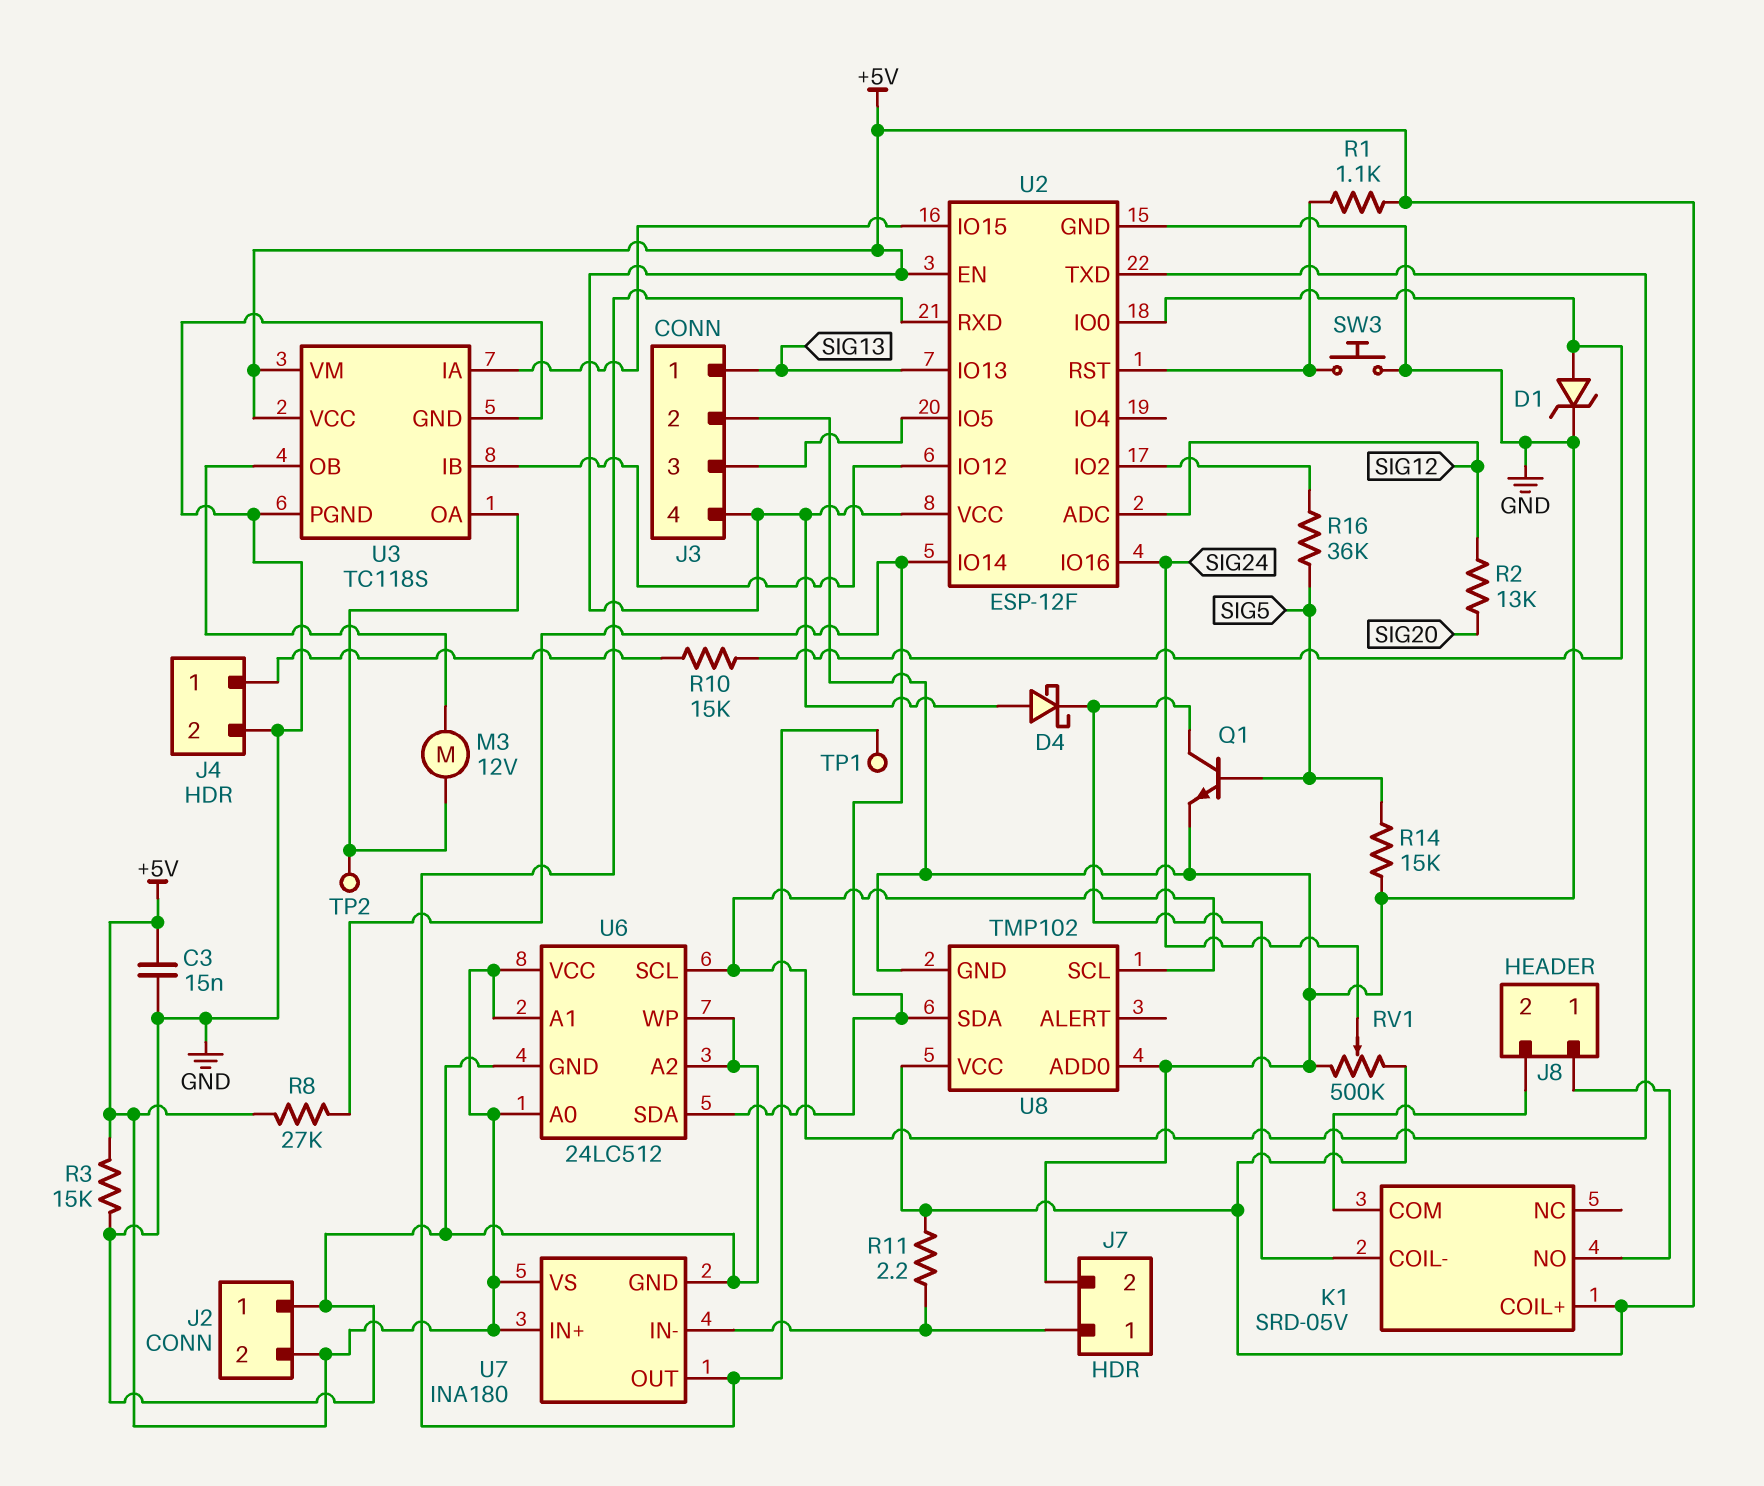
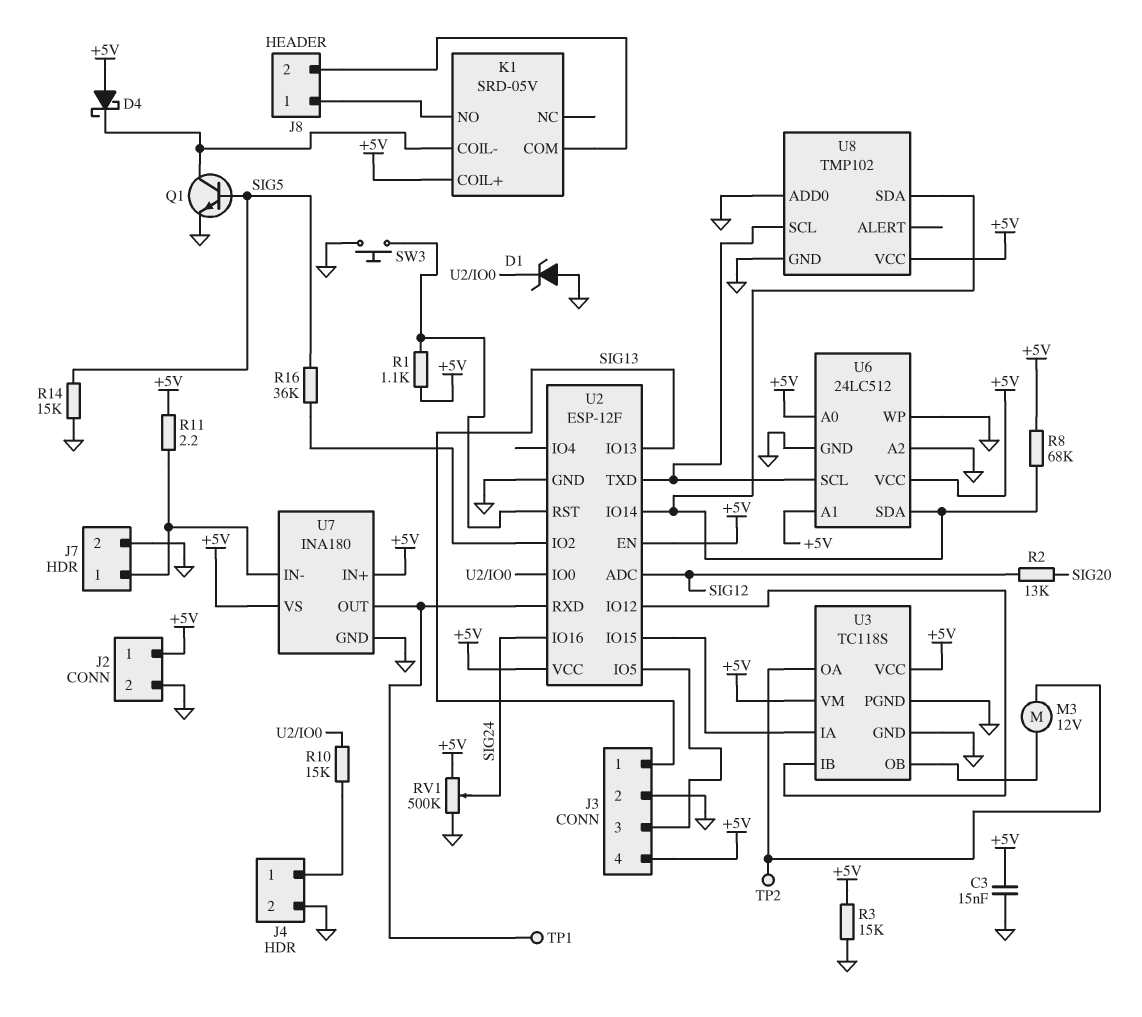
D1: zener (A U2/IO0, K GND) -> zener (A GND, K U2/IO0)
J2 pin 1: GND -> +5V
J2 pin 2: +5V -> GND
R8: 27k (+5V, U2/IO14) -> 68k (+5V, U2/IO14)

